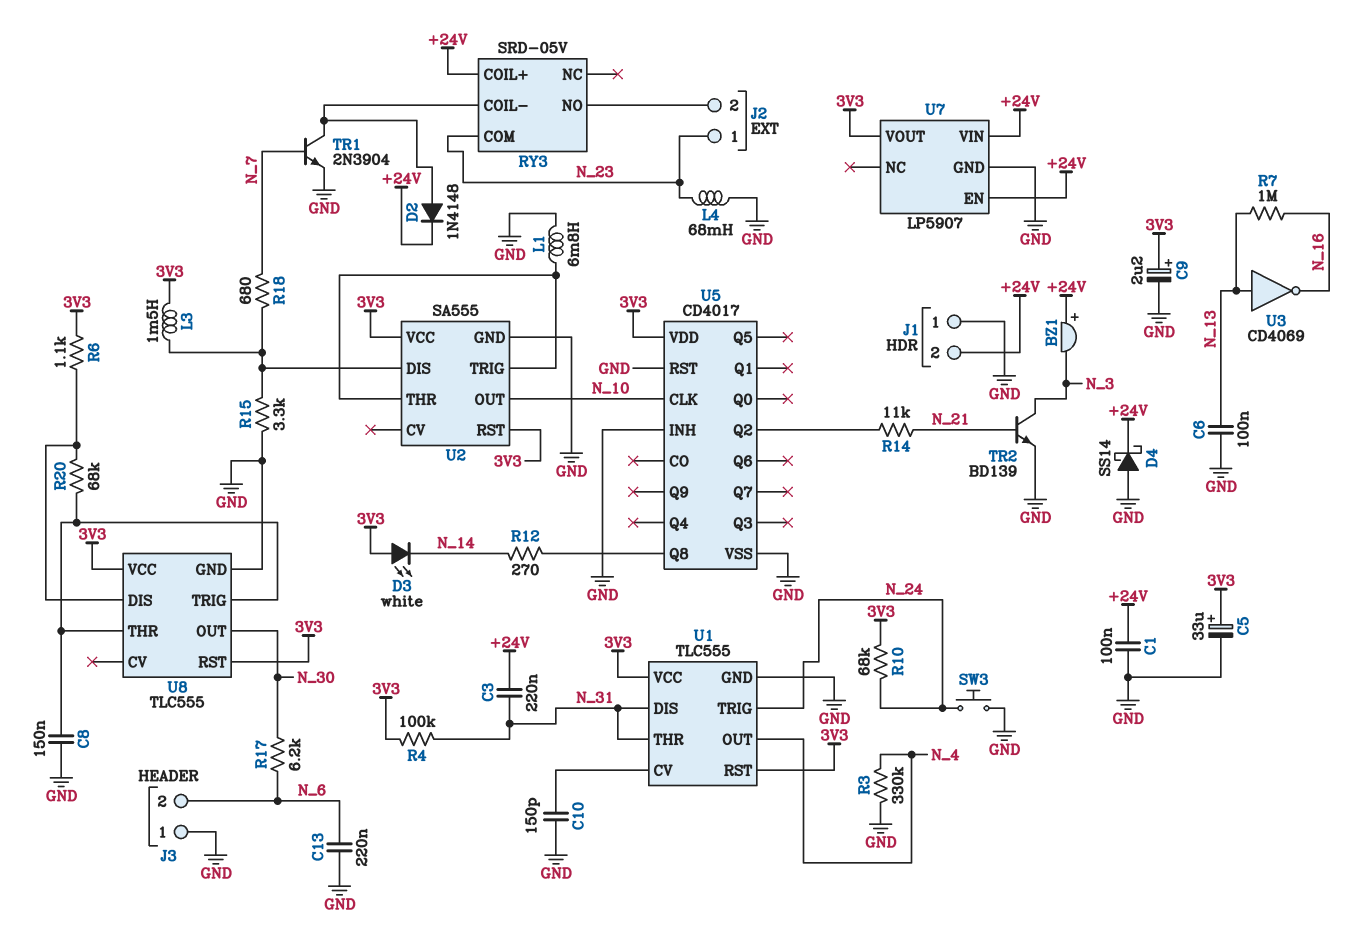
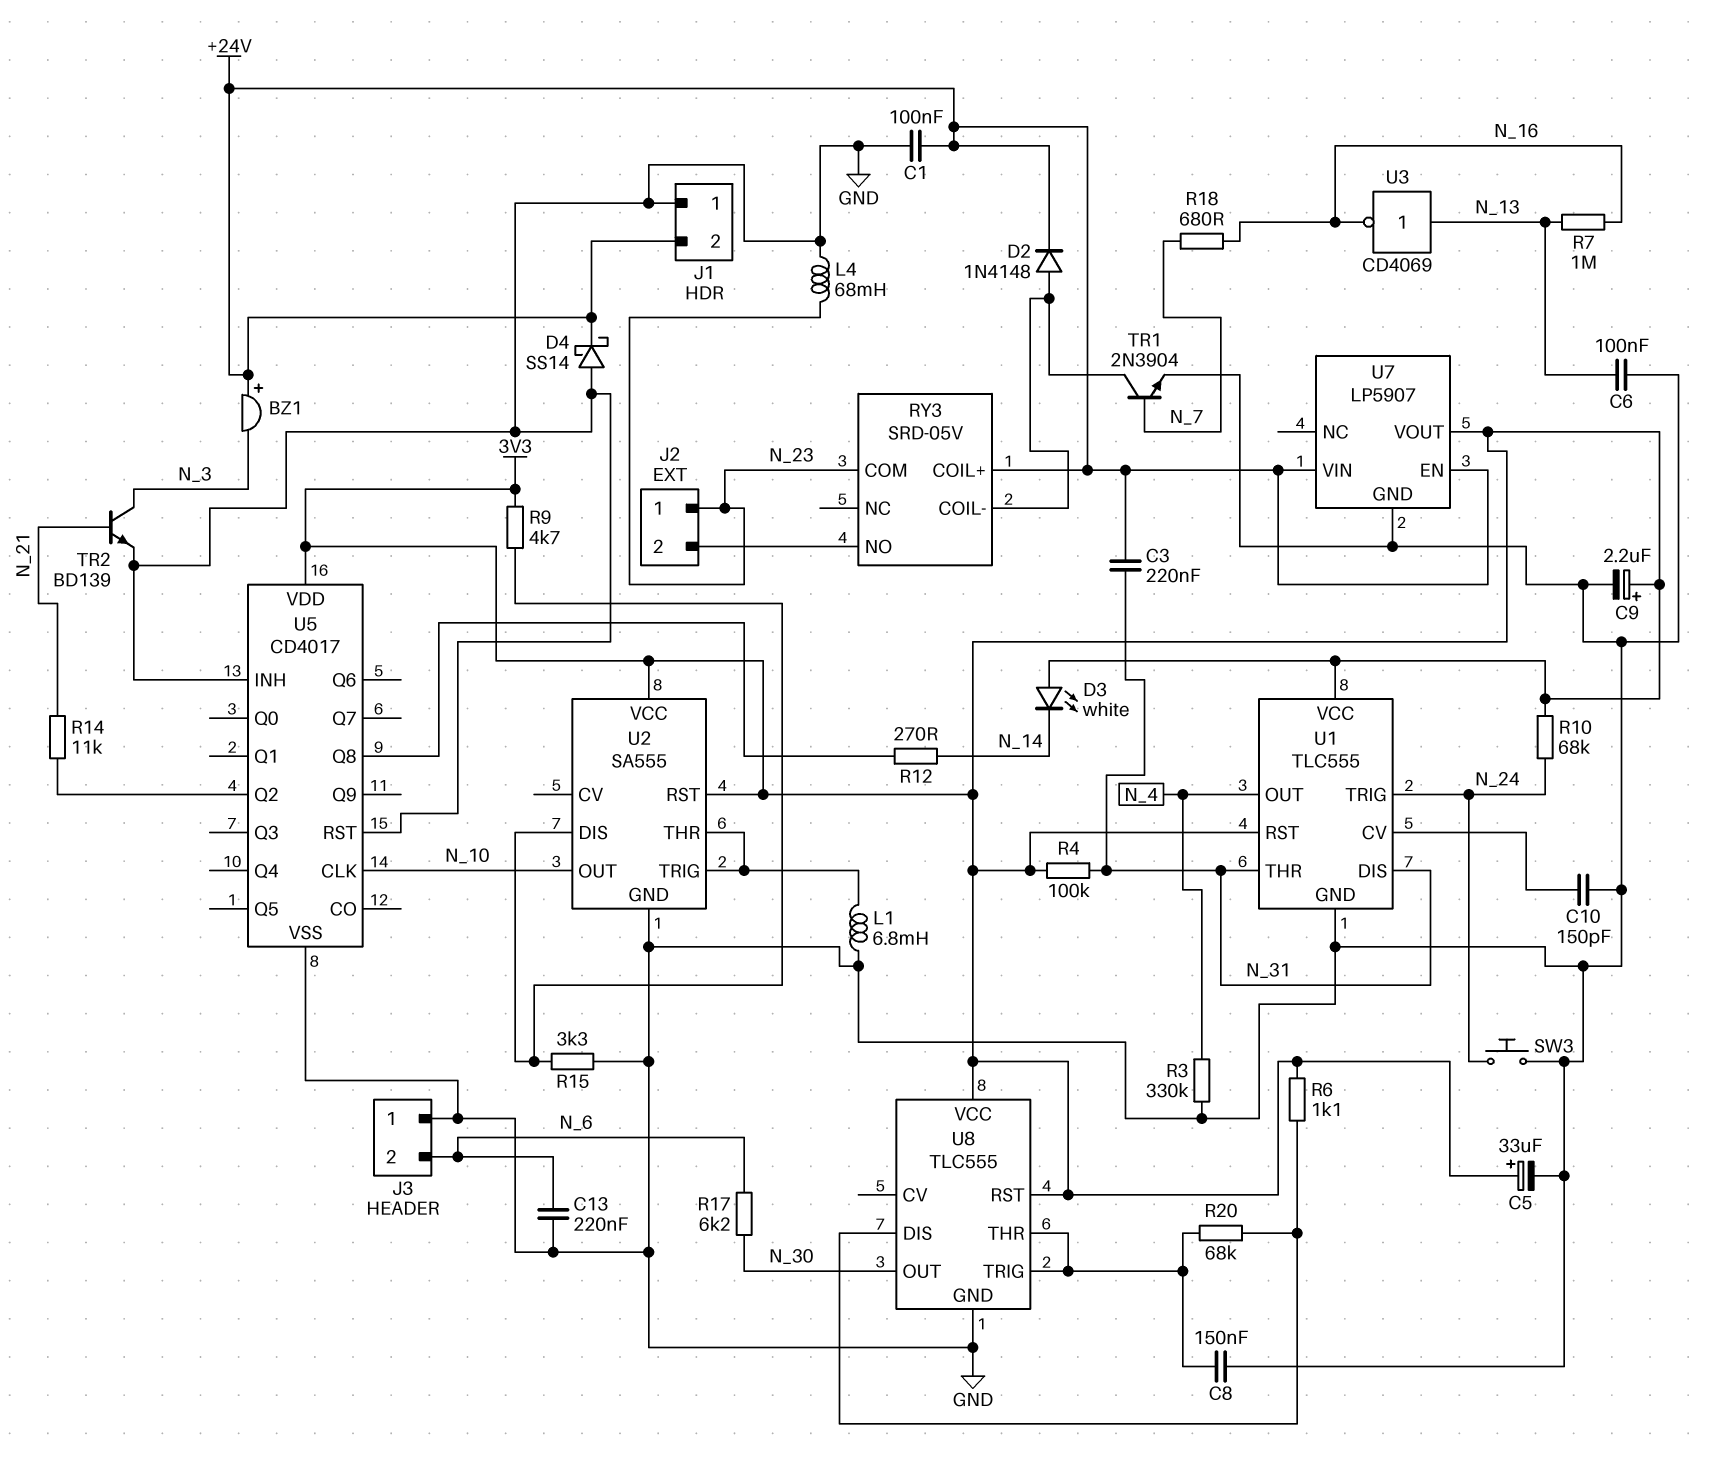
L3: 1.5mH (3V3, U2/DIS) -> none
R9: none -> 4.7k (3V3, U2/DIS)
R18: 680 (N_7, U2/DIS) -> 680 (N_7, N_16)

